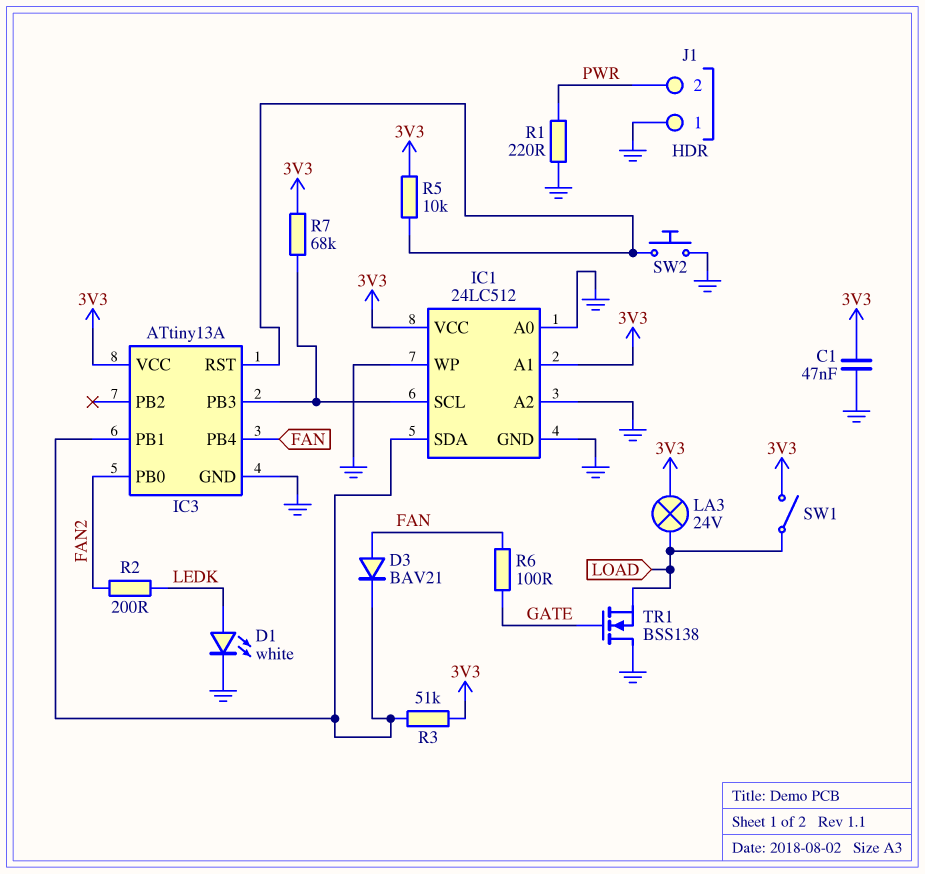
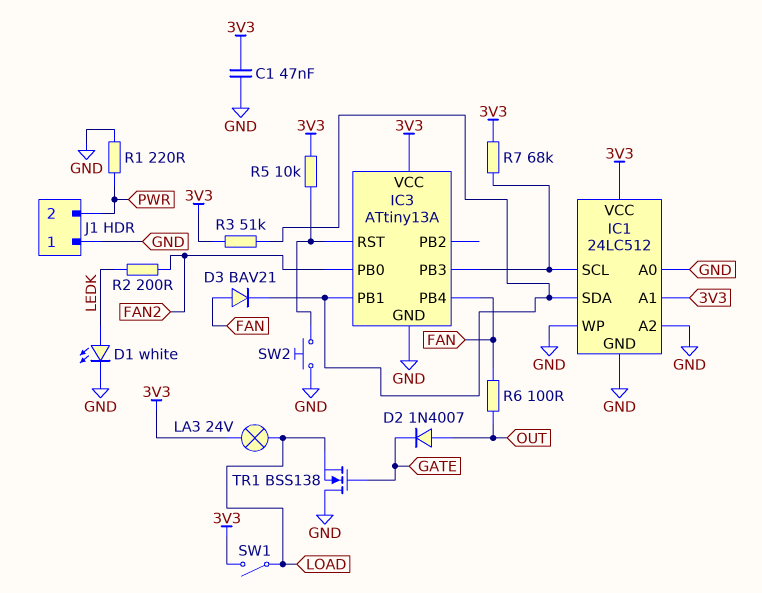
D2: none -> diode 1N4007 (A OUT, K GATE)
R6: 100 (FAN, GATE) -> 100 (FAN, OUT)

